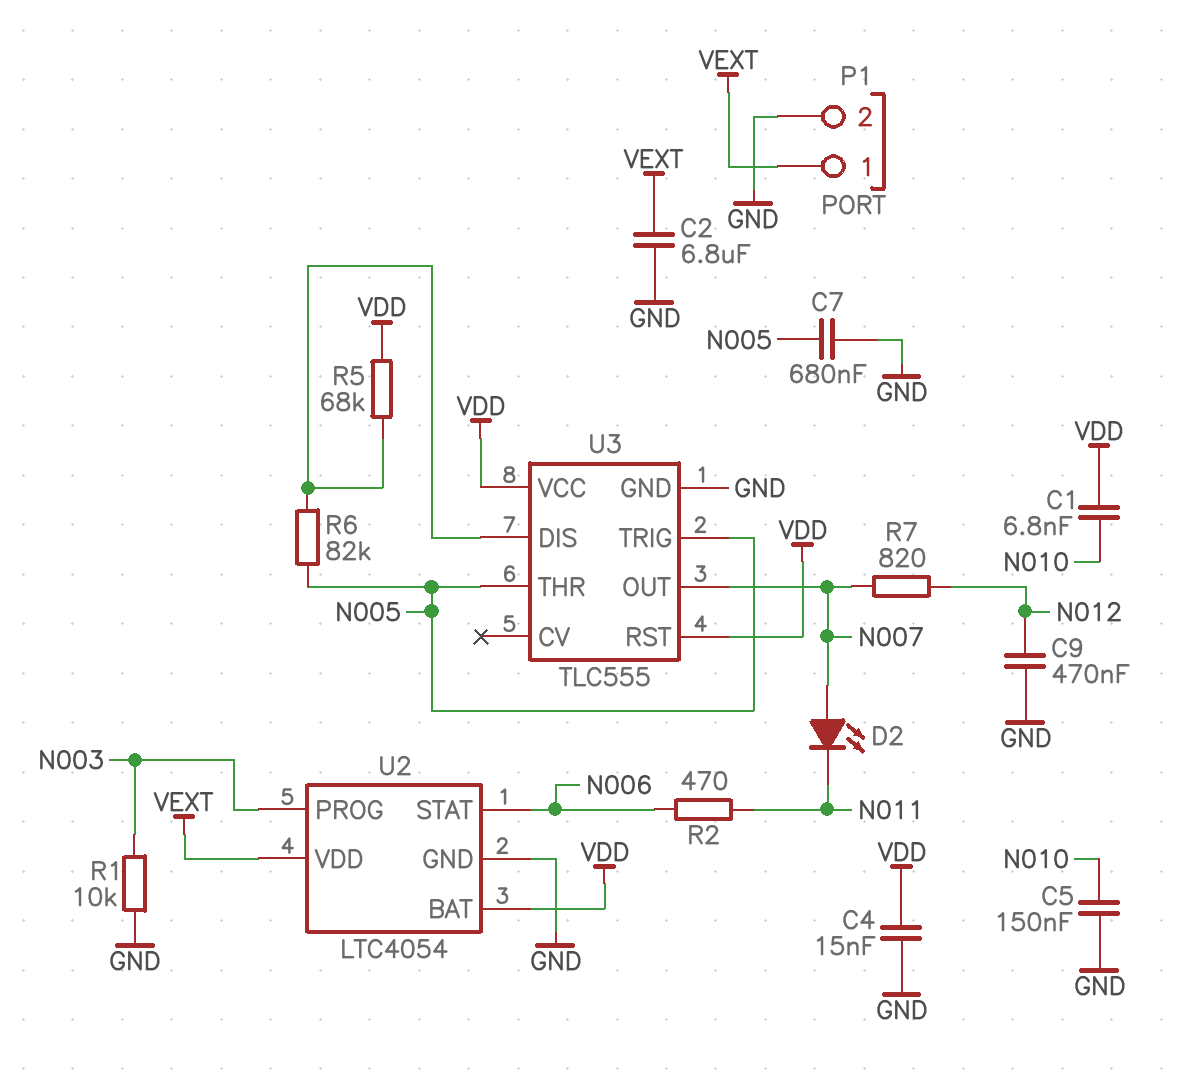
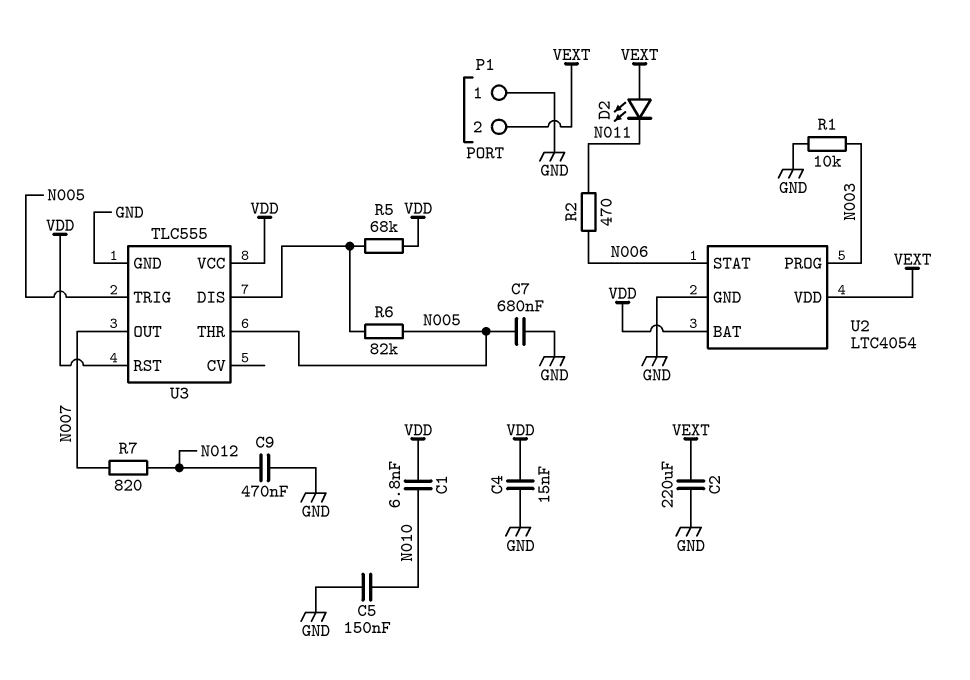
C2: 6.8uF (GND, VEXT) -> 220uF (GND, VEXT)
D2: LED (A N007, K N011) -> LED (A VEXT, K N011)
P1 pin 1: VEXT -> GND
P1 pin 2: GND -> VEXT

